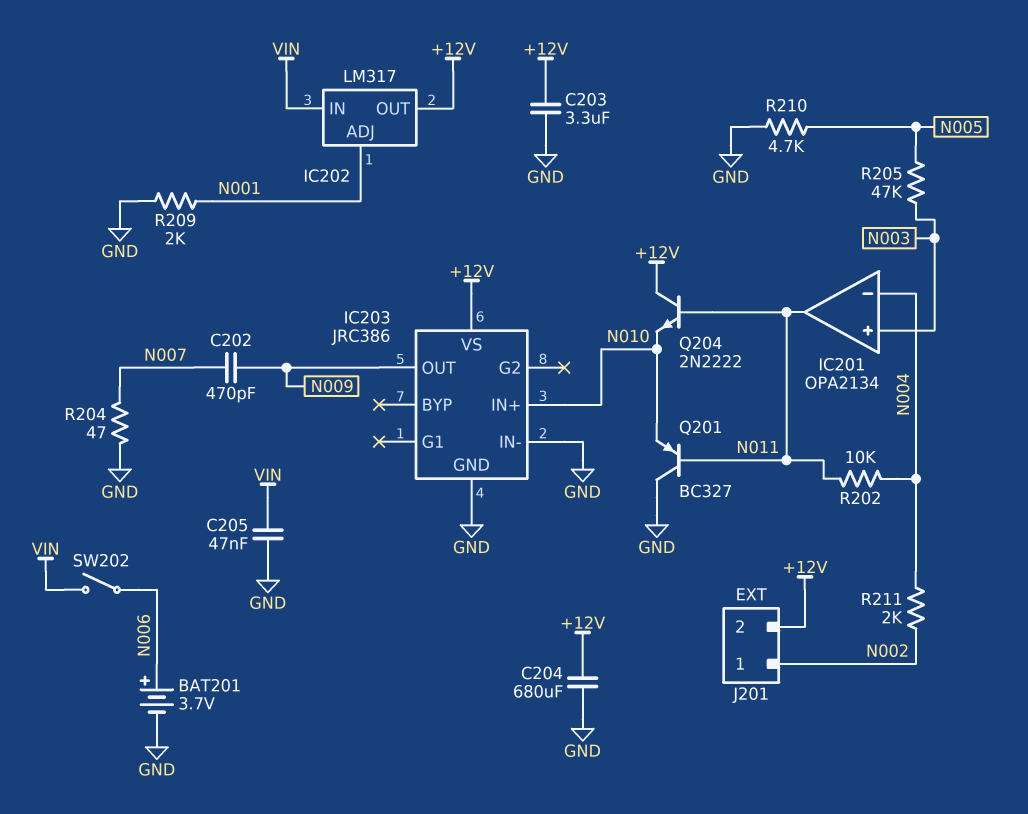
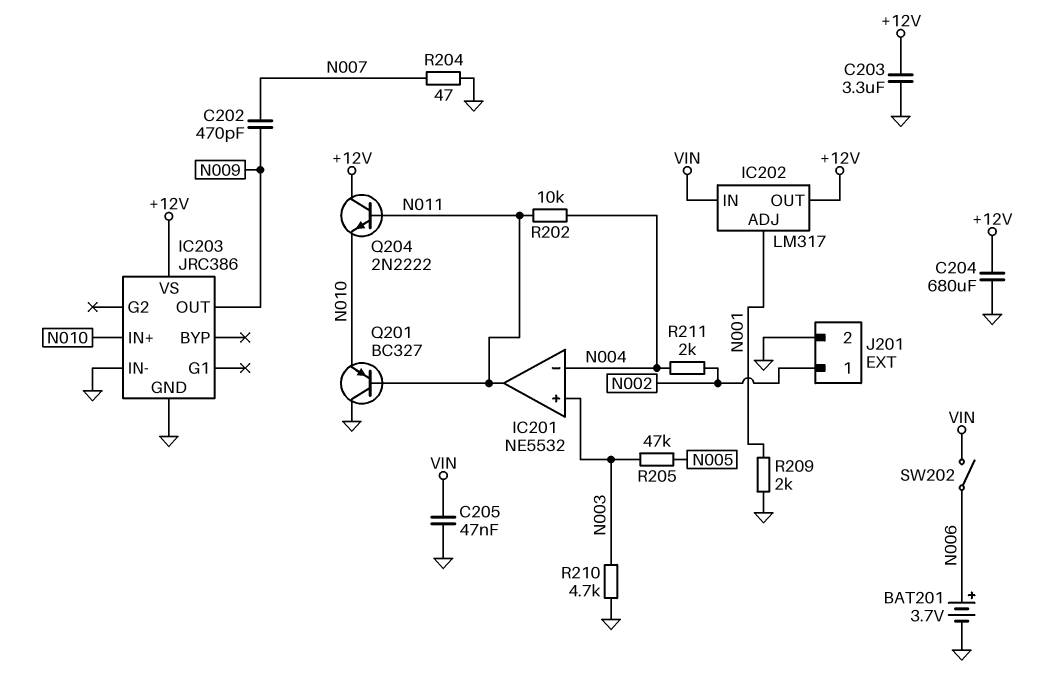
IC201: OPA2134 -> NE5532
J201 pin 2: +12V -> GND
R210: 4.7k (GND, N005) -> 4.7k (GND, N003)

